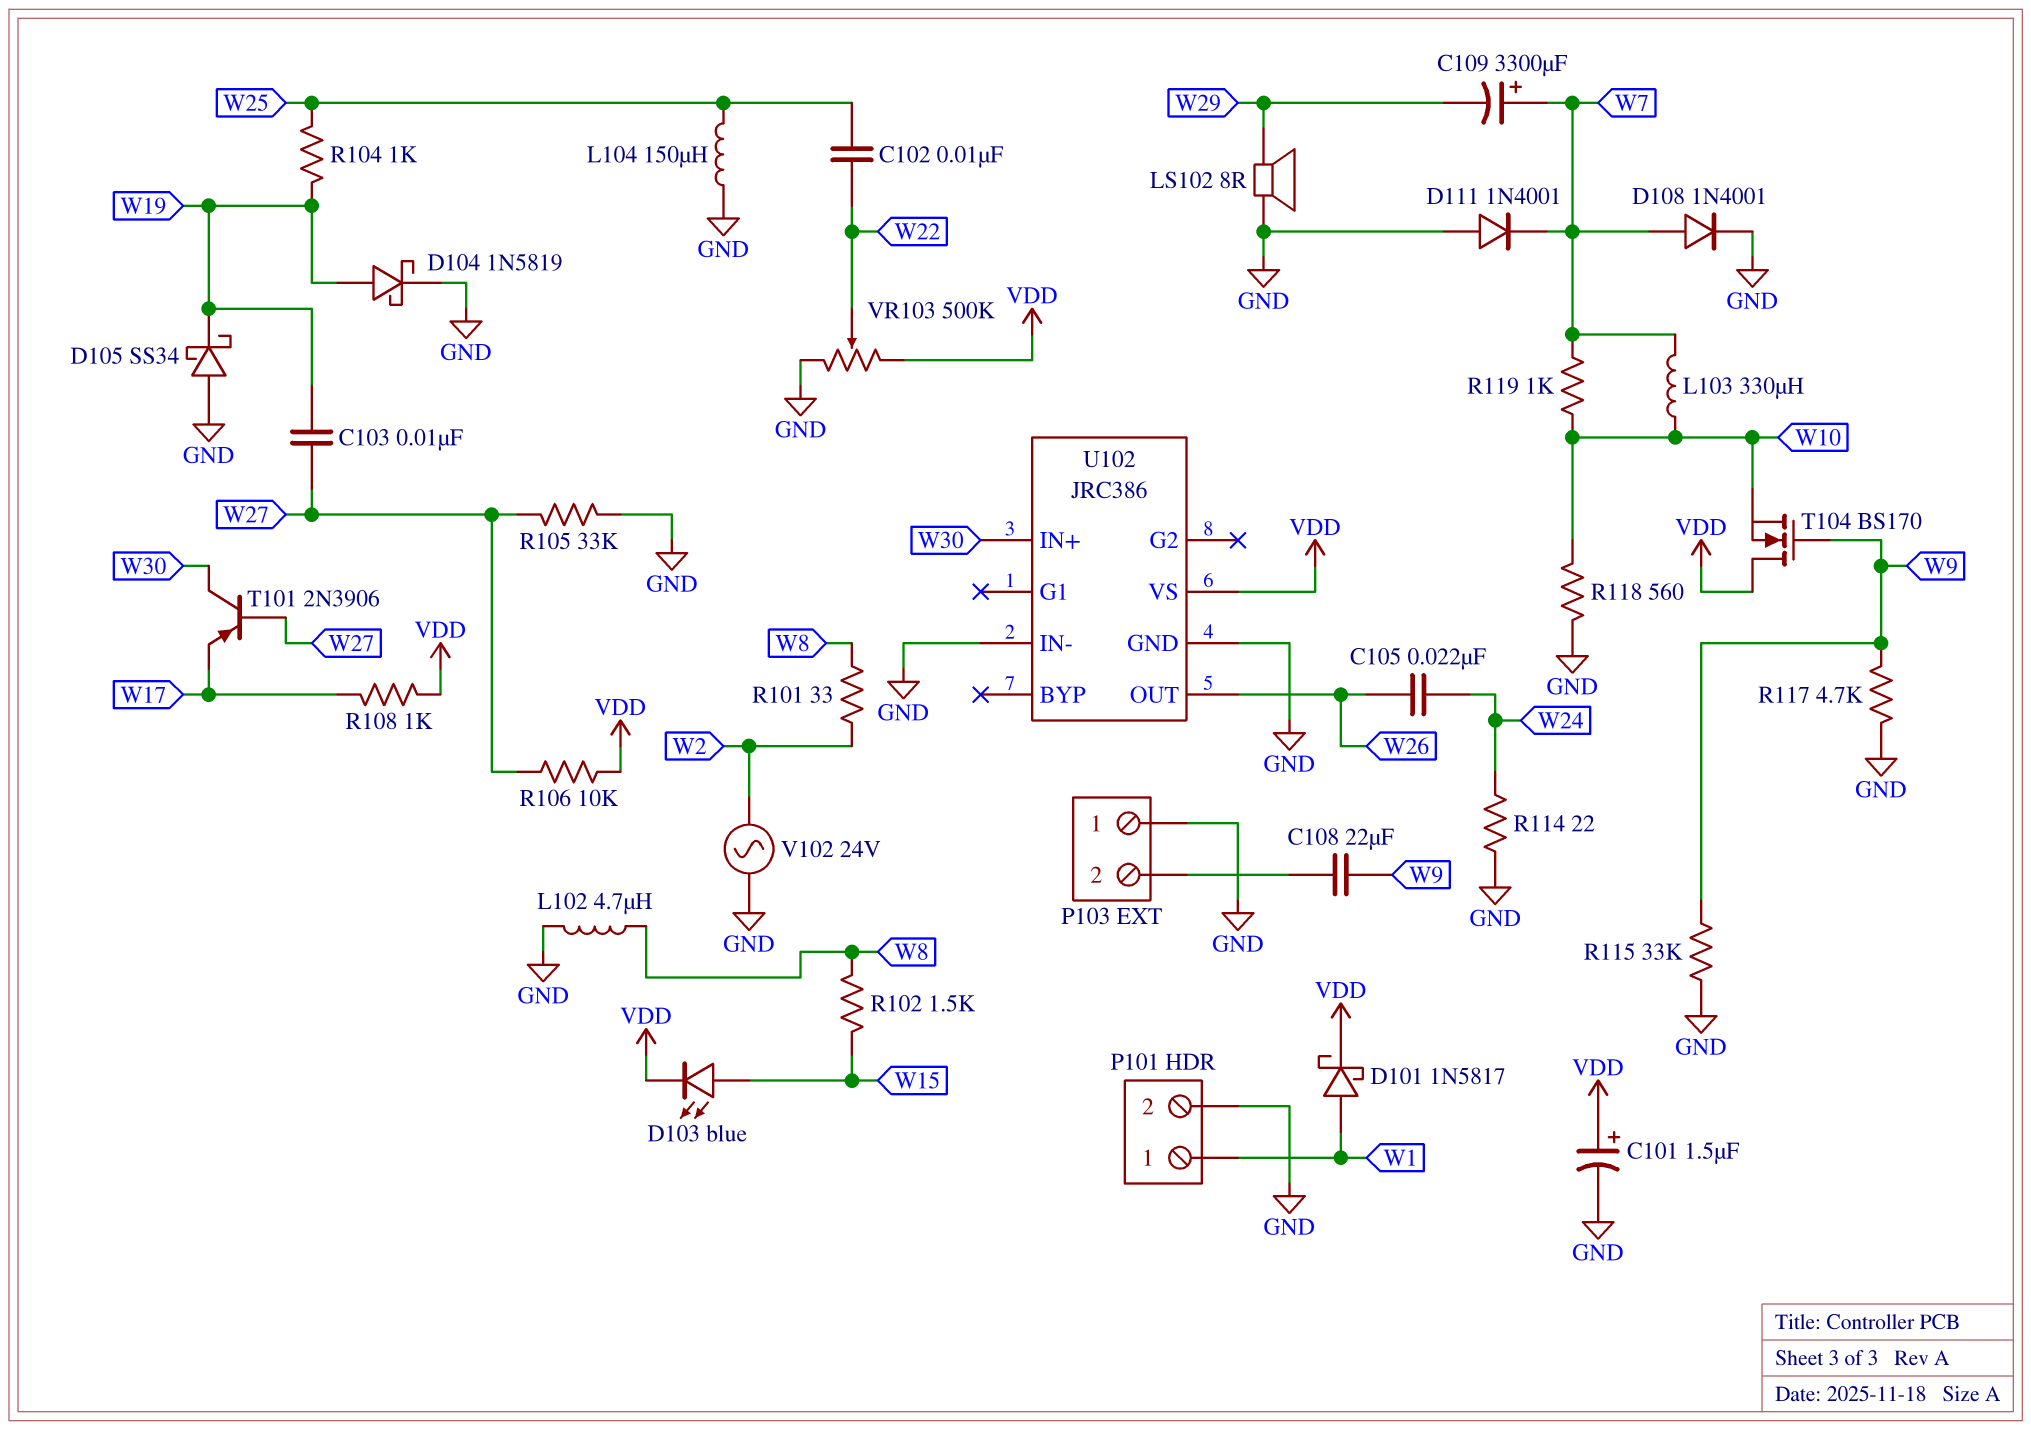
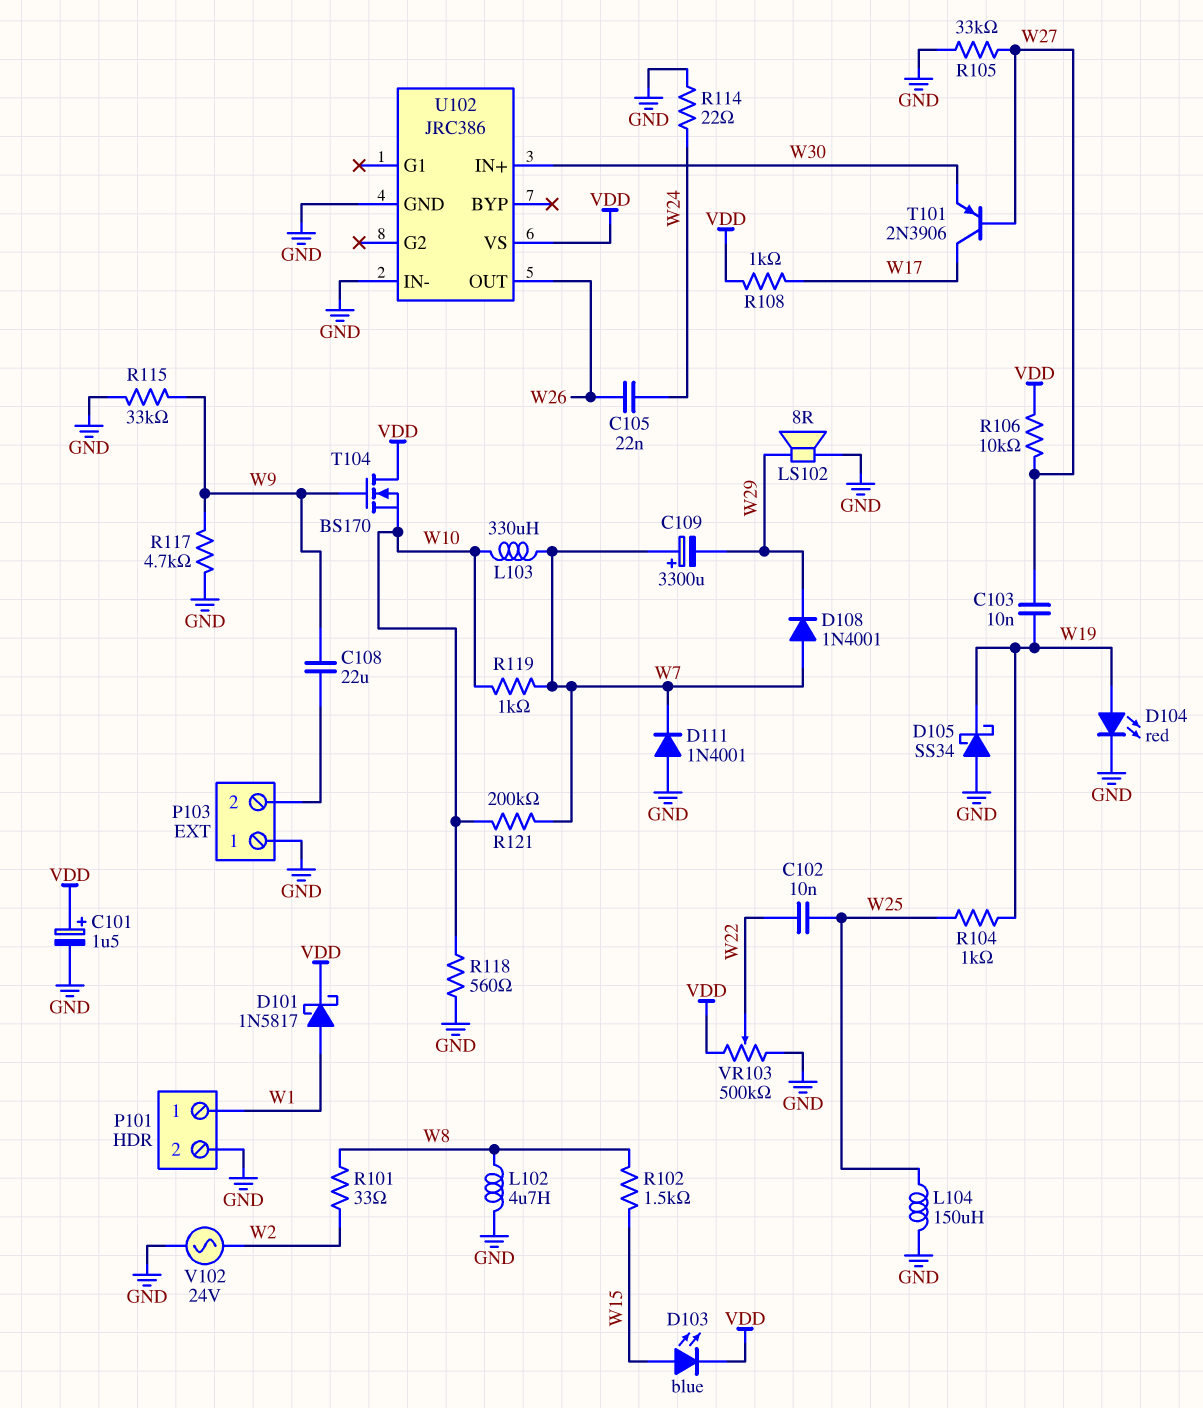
D104: schottky 1N5819 (A W19, K GND) -> LED red (A W19, K GND)
D108: diode 1N4001 (A W7, K GND) -> diode 1N4001 (A W7, K W29)
R121: none -> 200k (W7, W10)
T101: PNP 2N3906 (B W27, C W30, E W17) -> PNP 2N3906 (B W27, C W17, E W30)

